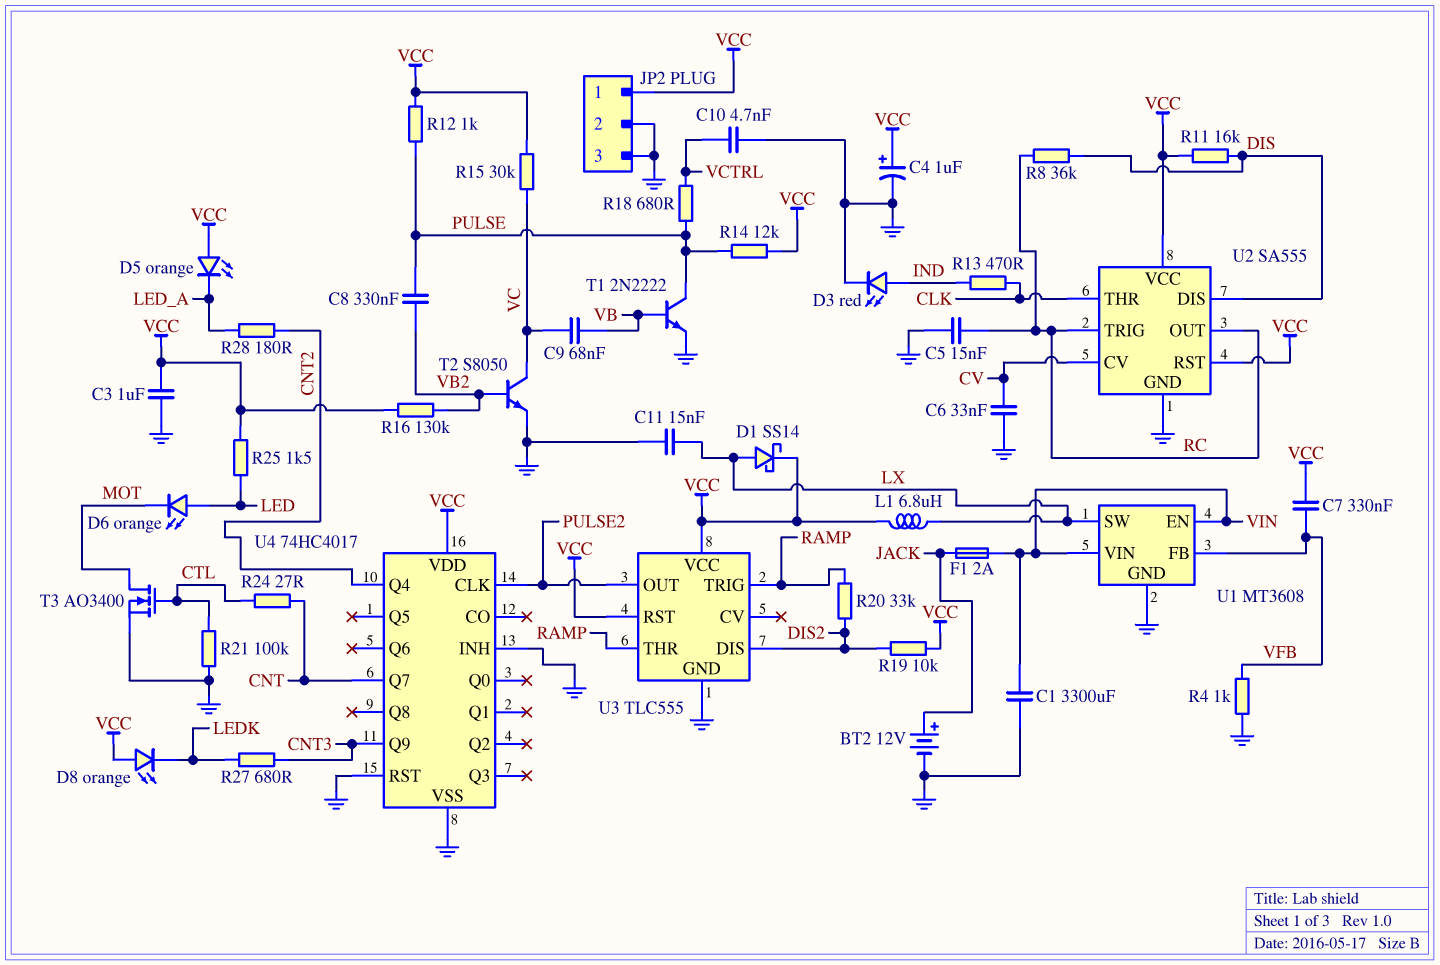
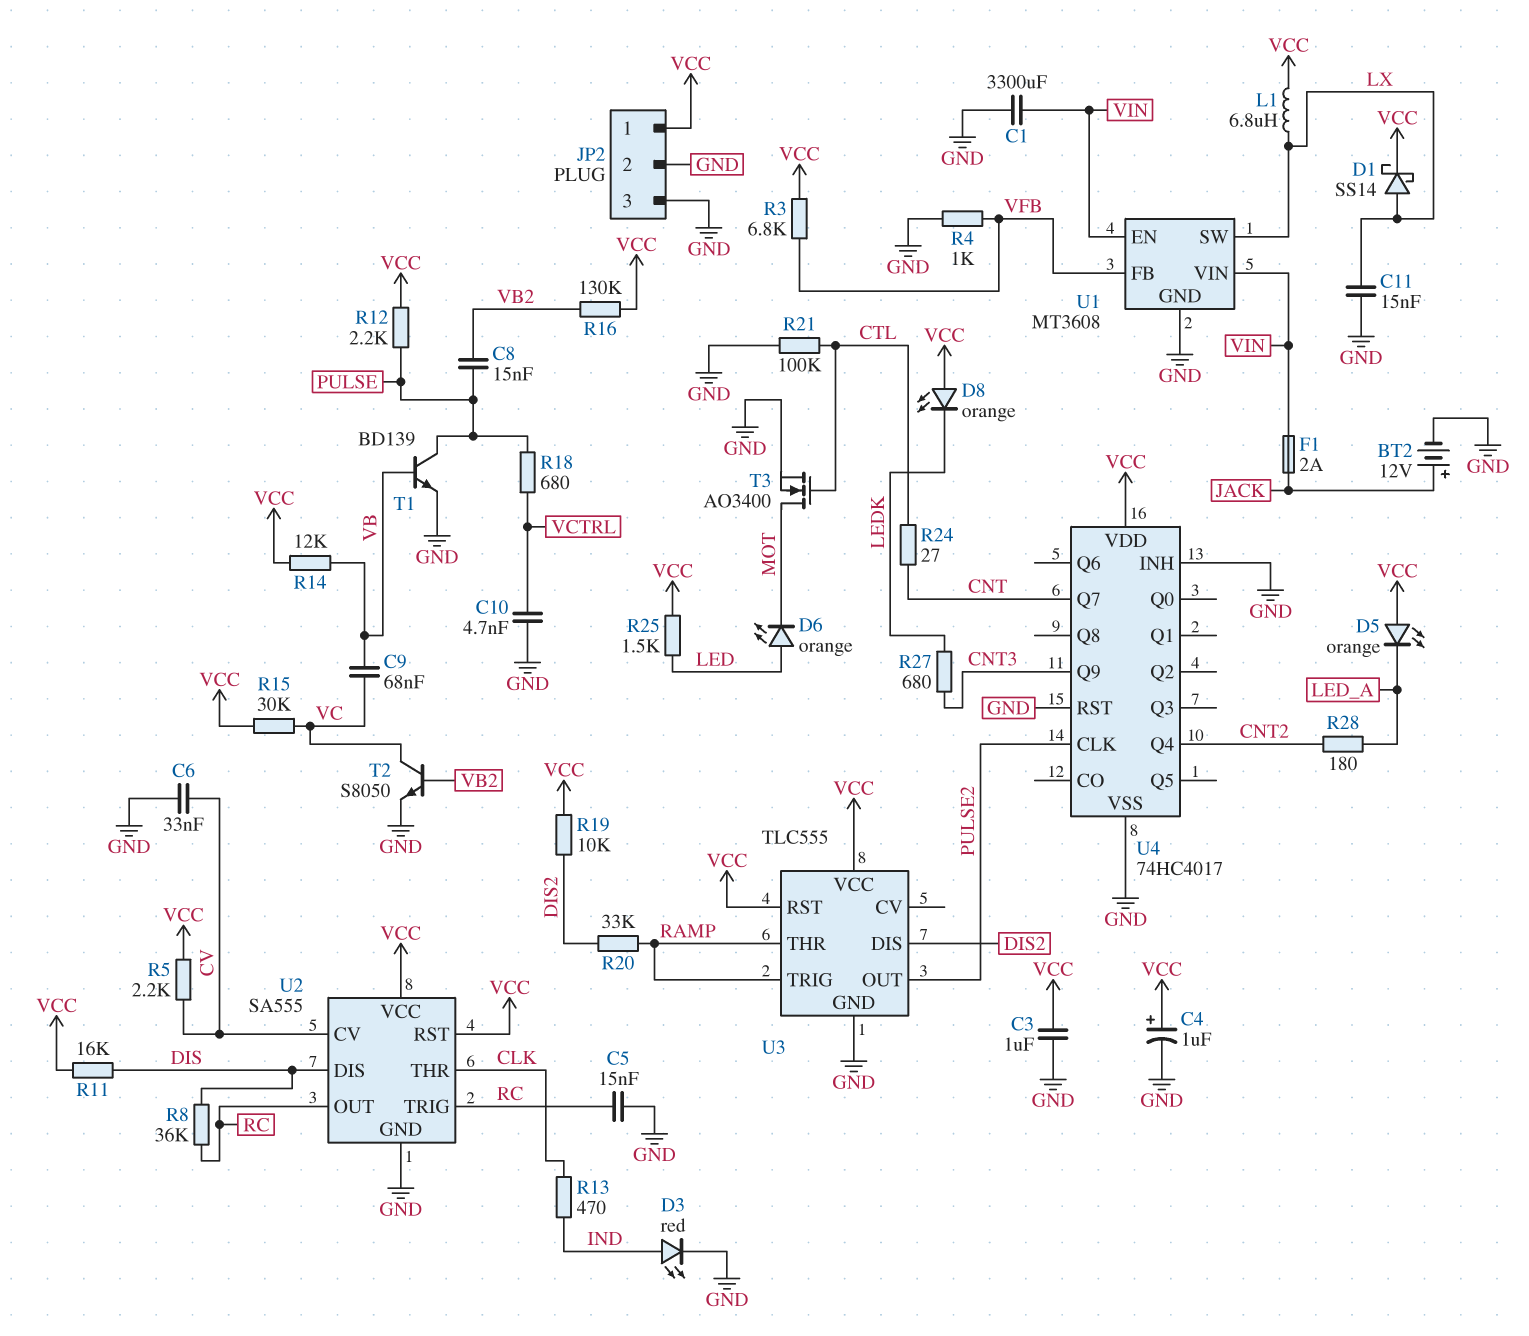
C7: 330nF (VCC, VFB) -> none
C8: 330nF (PULSE, VB2) -> 15nF (PULSE, VB2)
R3: none -> 6.8k (VCC, VFB)
R5: none -> 2.2k (CV, VCC)
R12: 1k (PULSE, VCC) -> 2.2k (PULSE, VCC)
R14: 12k (PULSE, VCC) -> 12k (VB, VCC)
T1: NPN 2N2222 (B VB, C PULSE, E GND) -> NPN BD139 (B VB, C PULSE, E GND)

